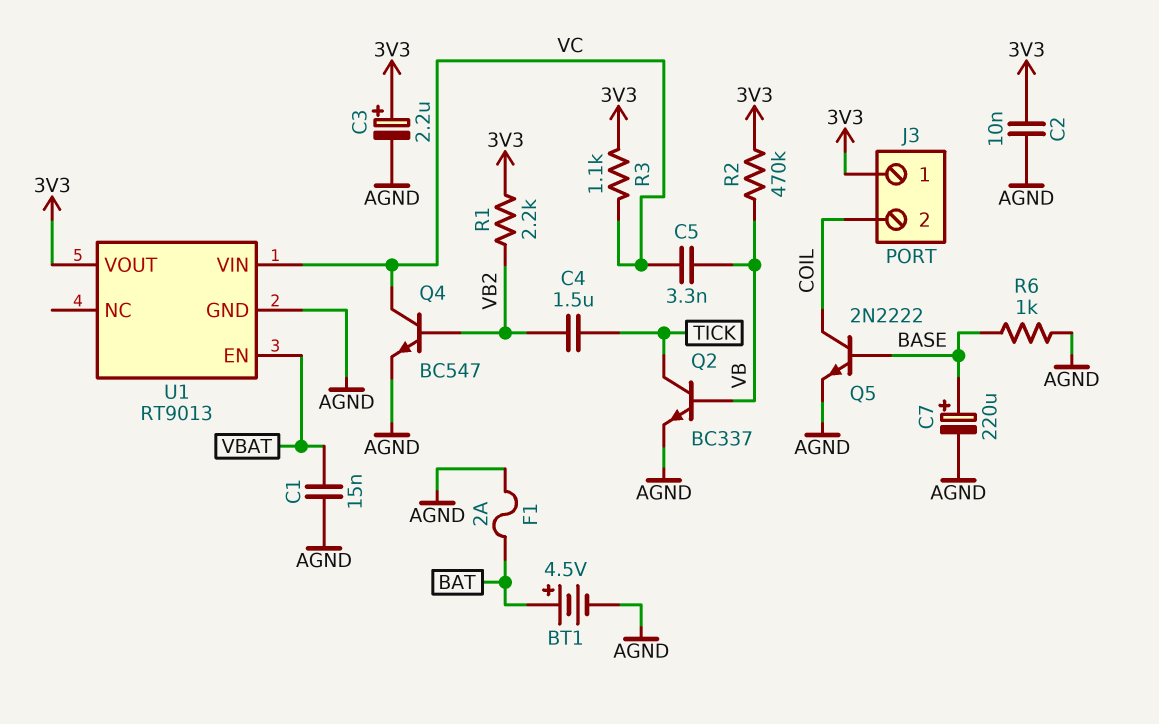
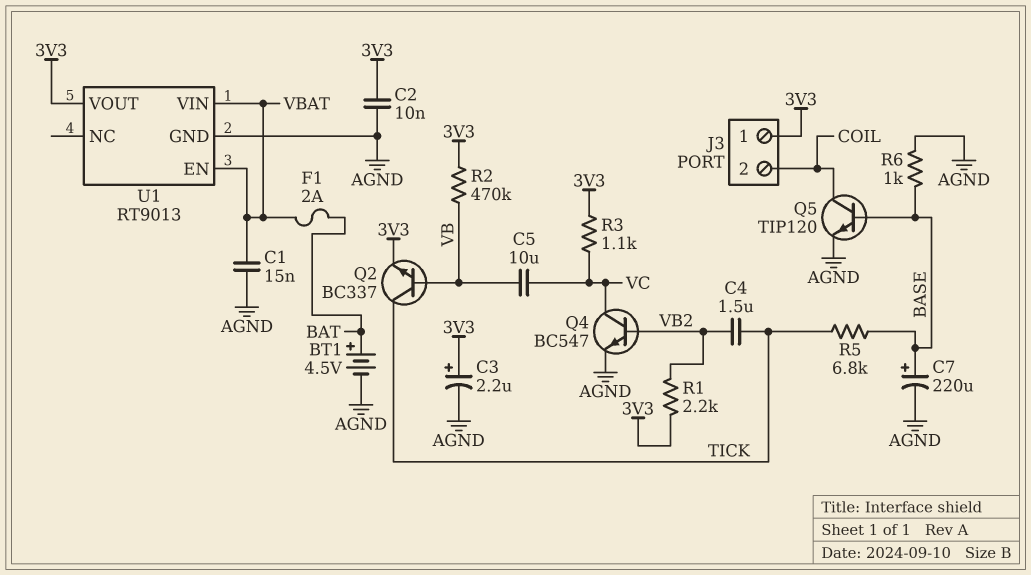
C5: 3.3nF (VB, VC) -> 10uF (VB, VC)
F1: 2A (AGND, BAT) -> 2A (BAT, VBAT)
Q2: NPN BC337 (B VB, C TICK, E AGND) -> NPN BC337 (B VB, C TICK, E 3V3)
Q5: NPN 2N2222 (B BASE, C COIL, E AGND) -> NPN TIP120 (B BASE, C COIL, E AGND)
R5: none -> 6.8k (BASE, TICK)
U1 pin VIN: VC -> VBAT

